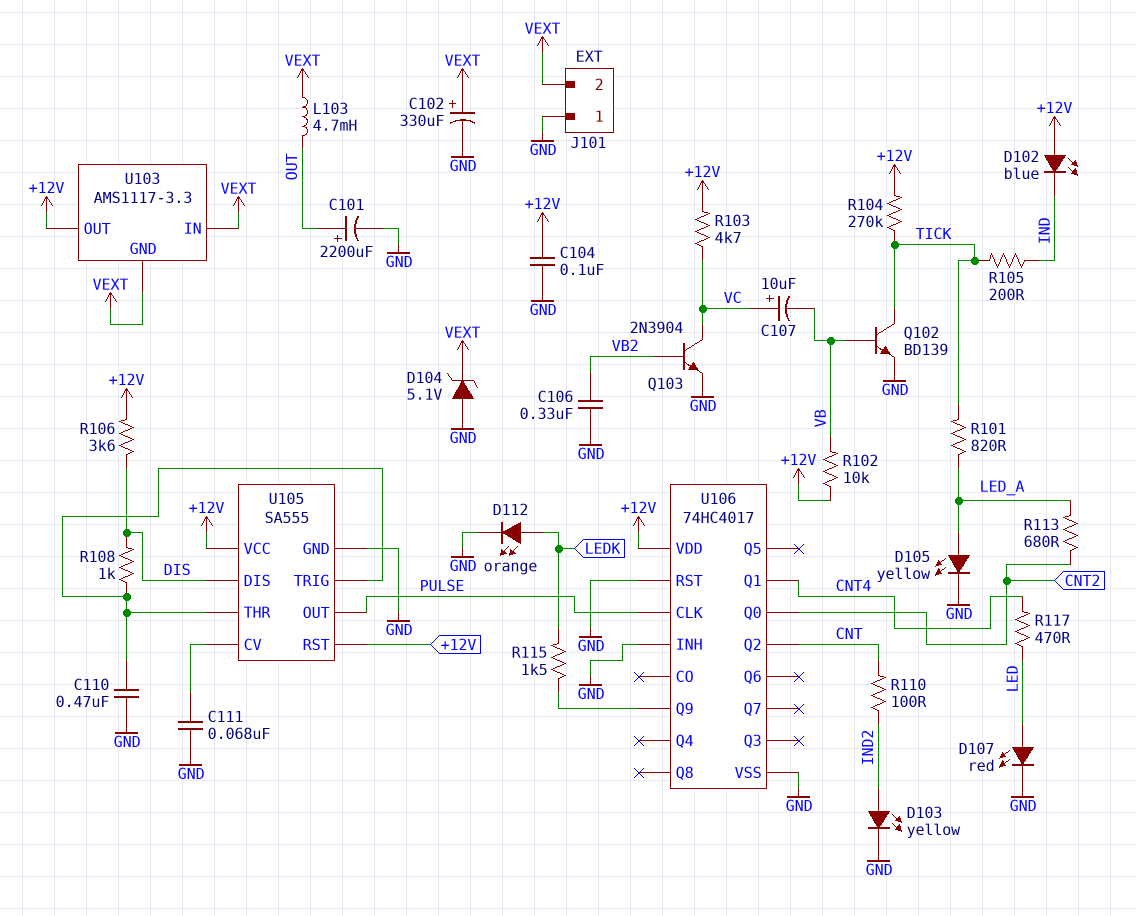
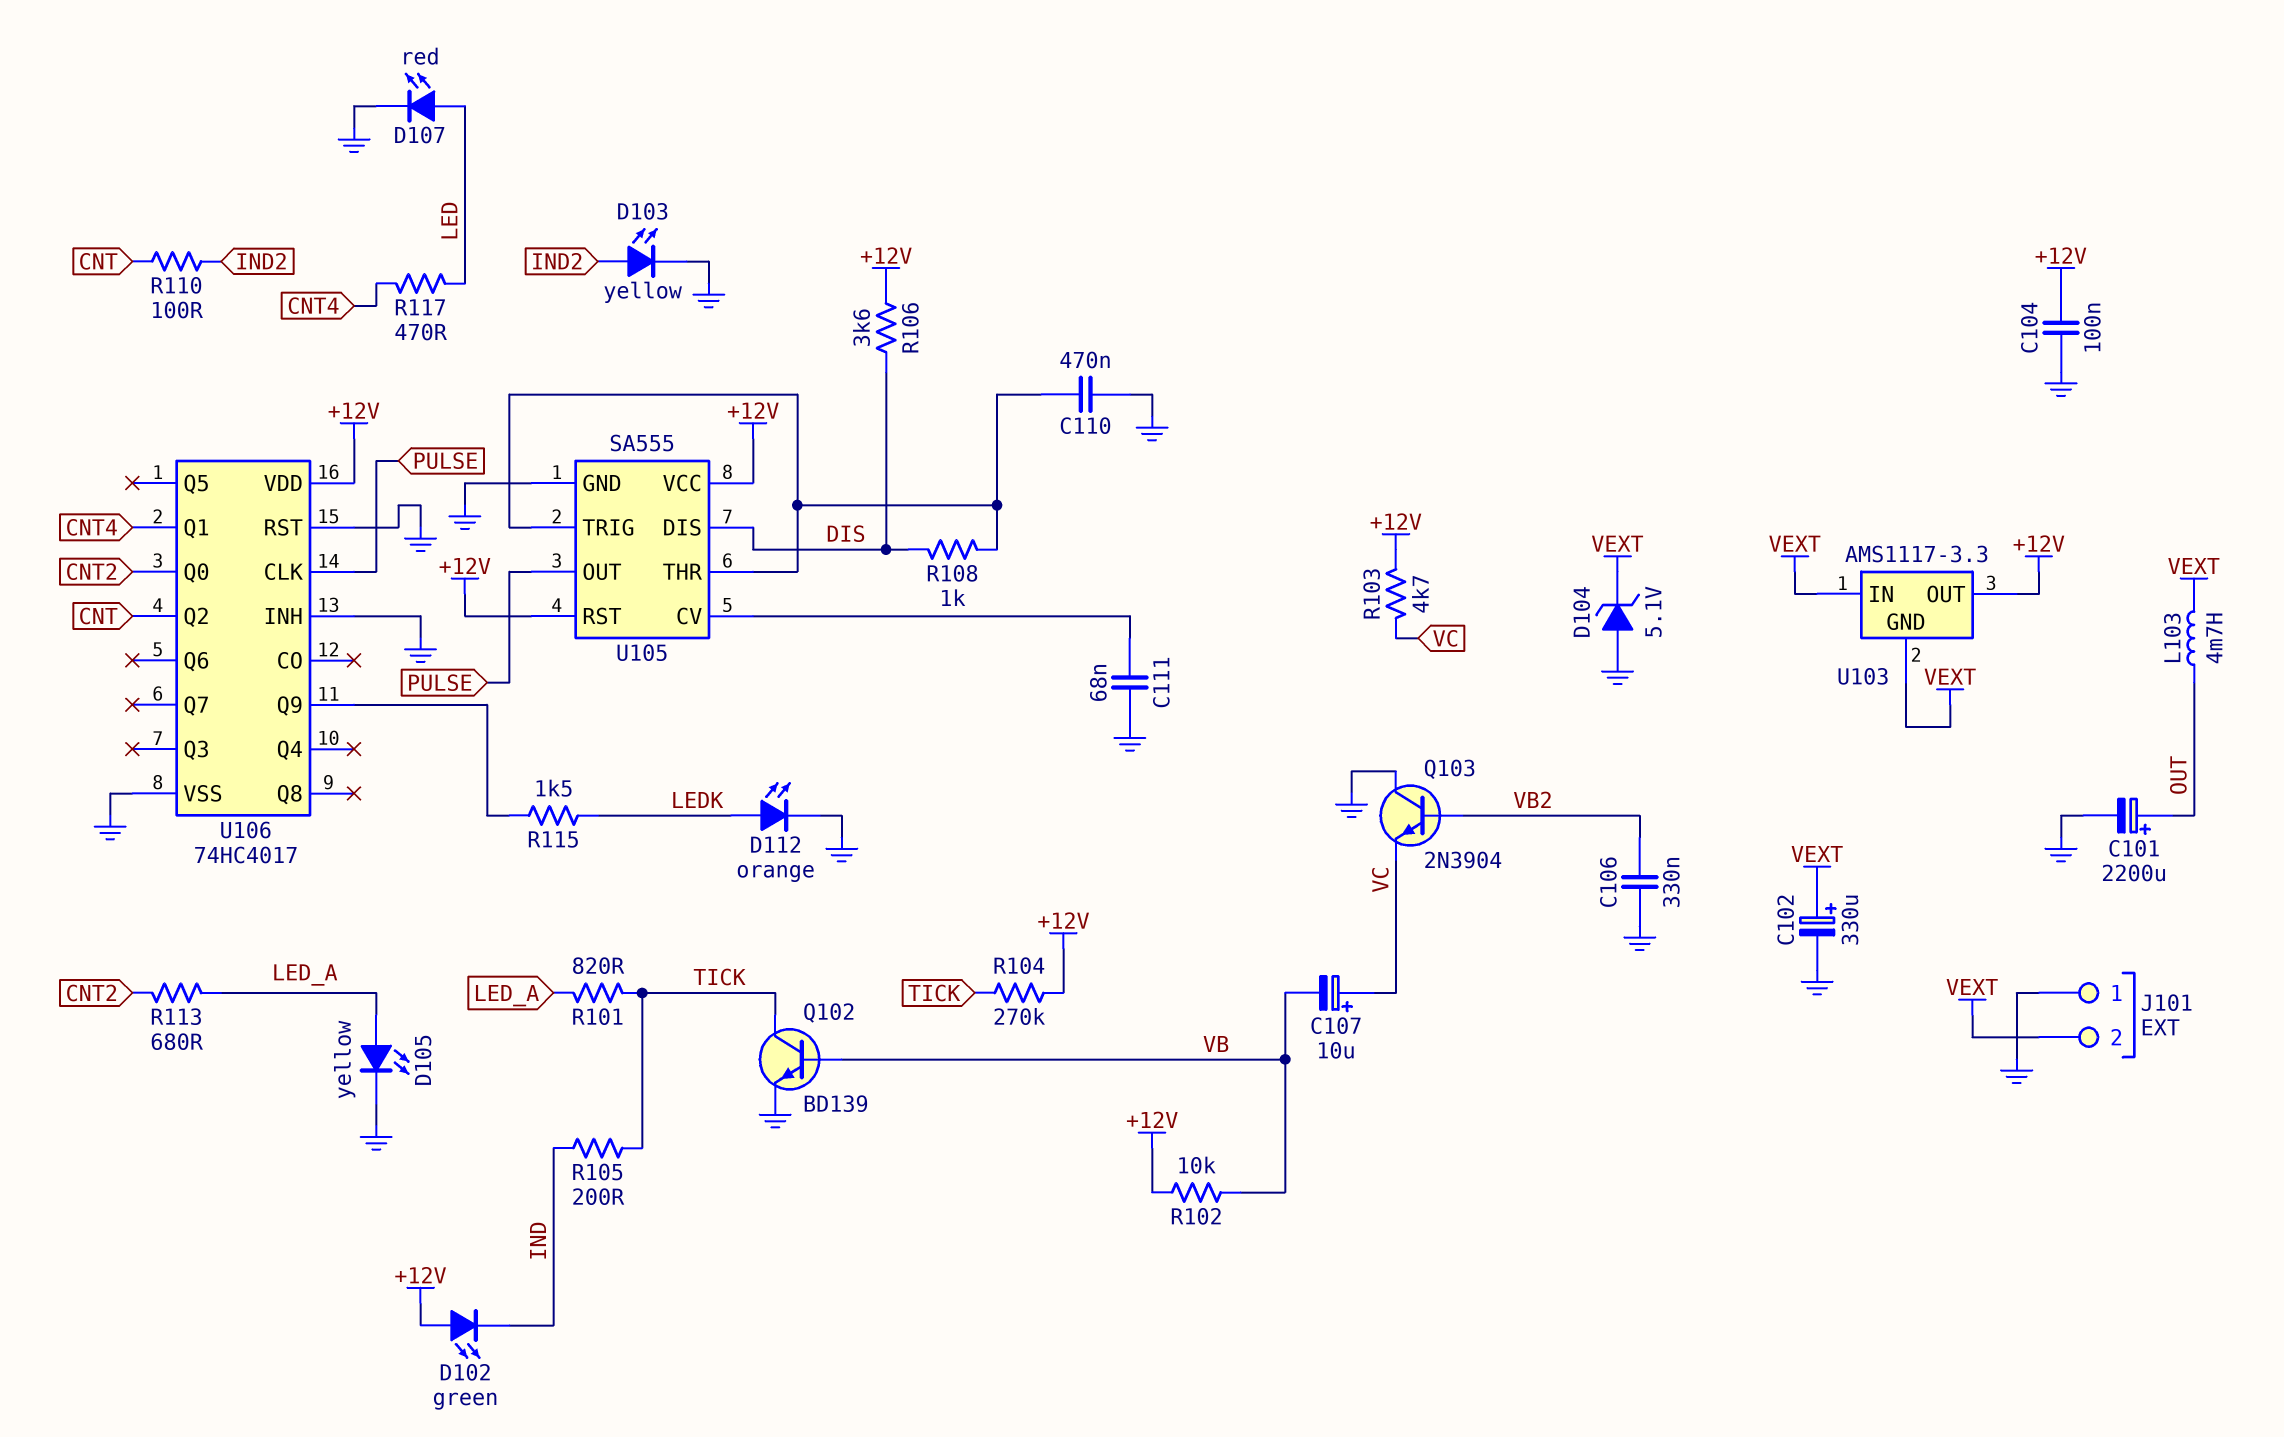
D102: LED blue (A +12V, K IND) -> LED green (A +12V, K IND)
Q103: NPN 2N3904 (B VB2, C VC, E GND) -> NPN 2N3904 (B VB2, C GND, E VC)

